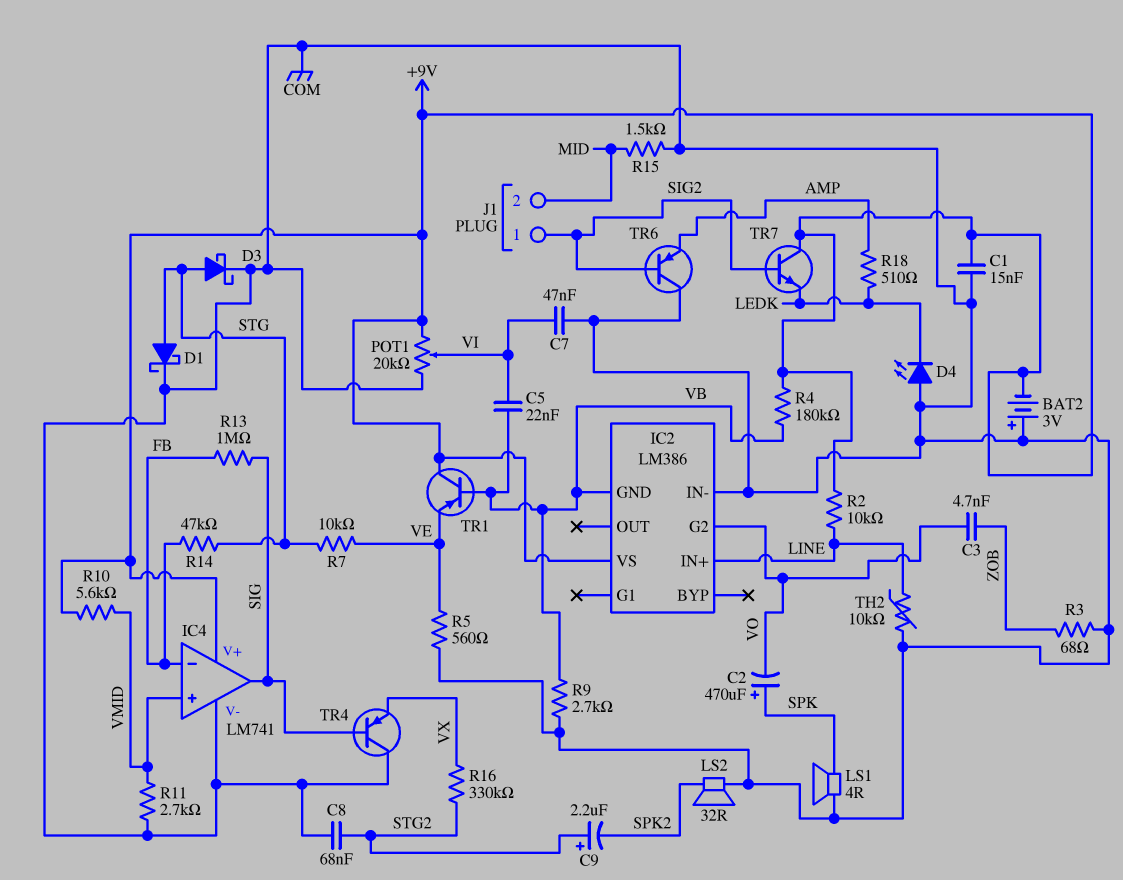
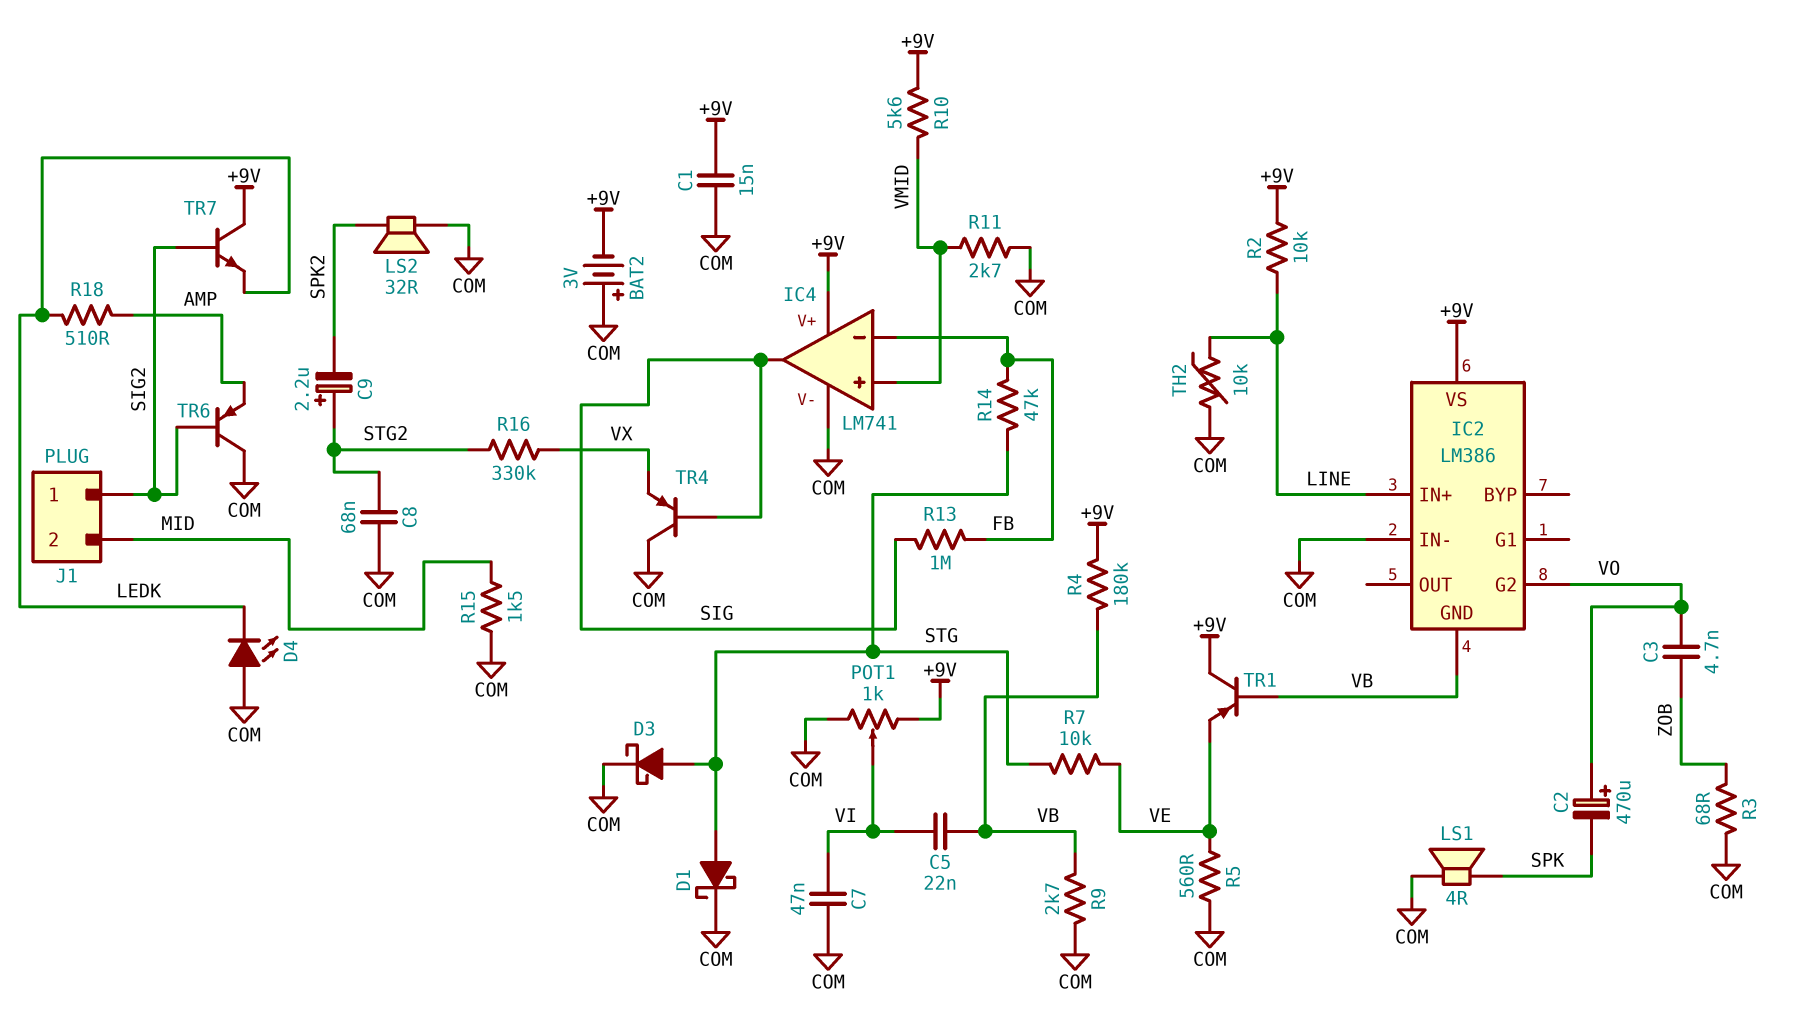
C2: 470uF (plus SPK, minus VO) -> 470uF (plus VO, minus SPK)
POT1: 20k (+9V, COM, wiper VI) -> 1k (+9V, COM, wiper VI)

